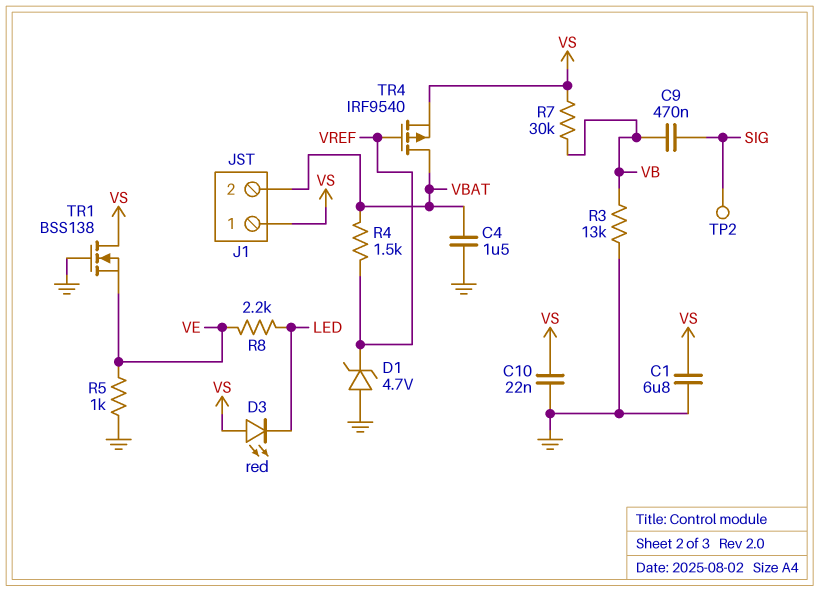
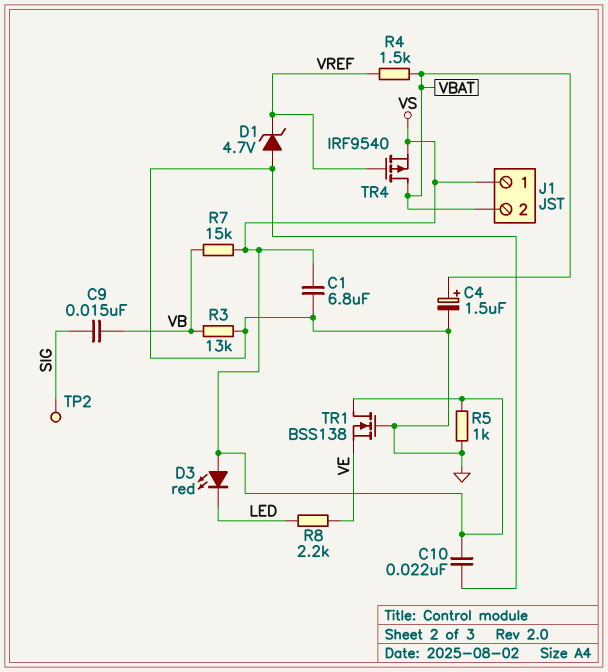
C4: 1.5uF (GND, VBAT) -> 1.5uF (plus VBAT, minus GND)
C9: 470nF (SIG, VB) -> 15nF (SIG, VB)
R5: 1k (GND, VE) -> 1k (GND, VS)
R7: 30k (VB, VS) -> 15k (VB, VS)

